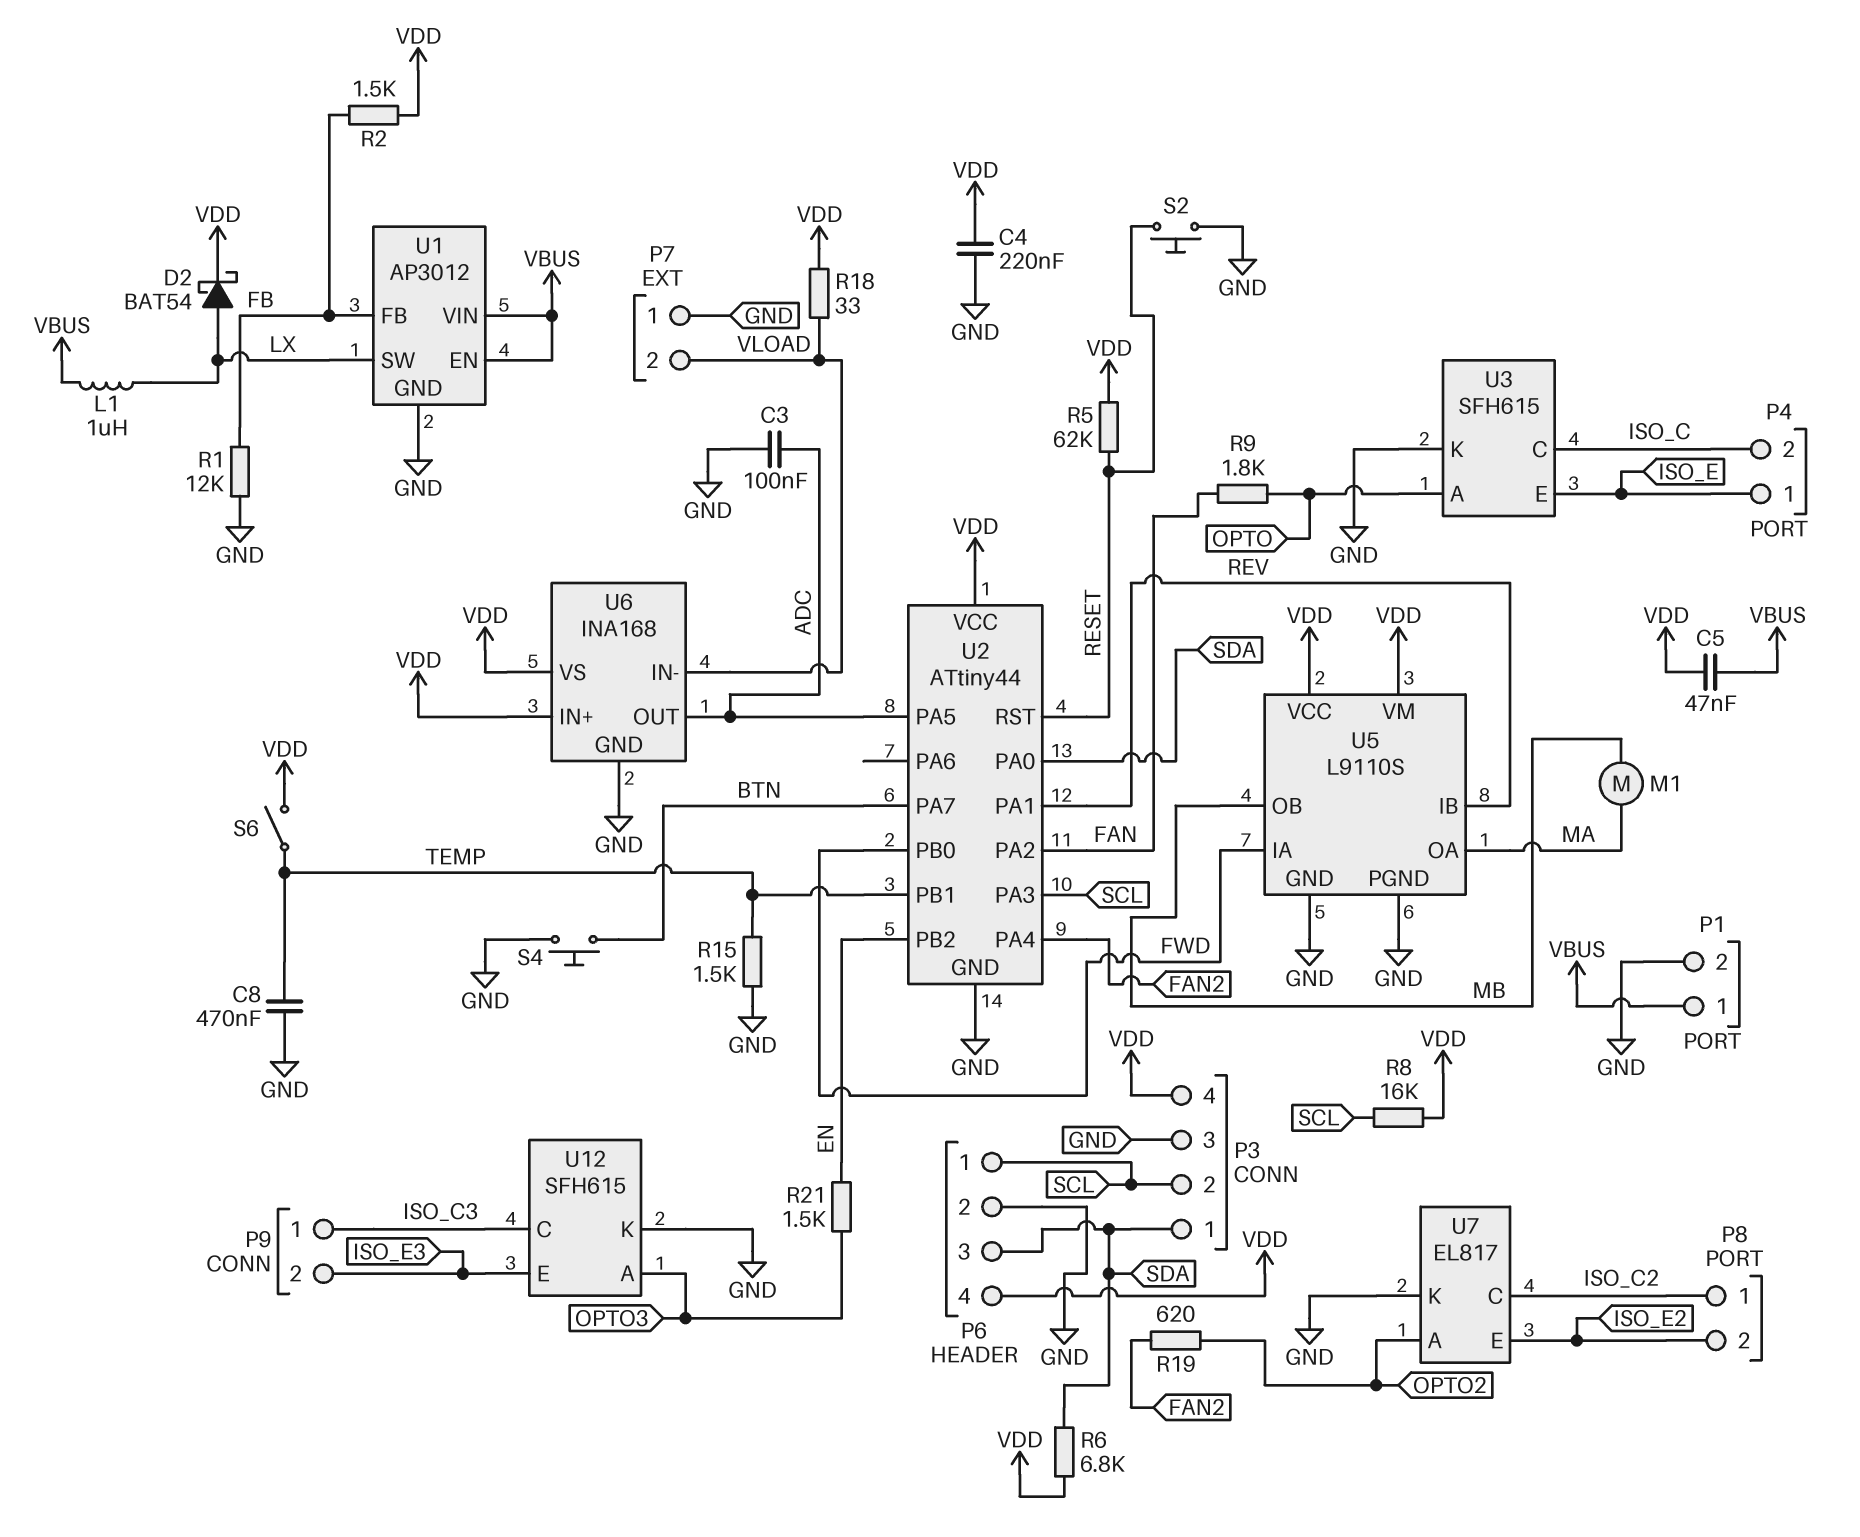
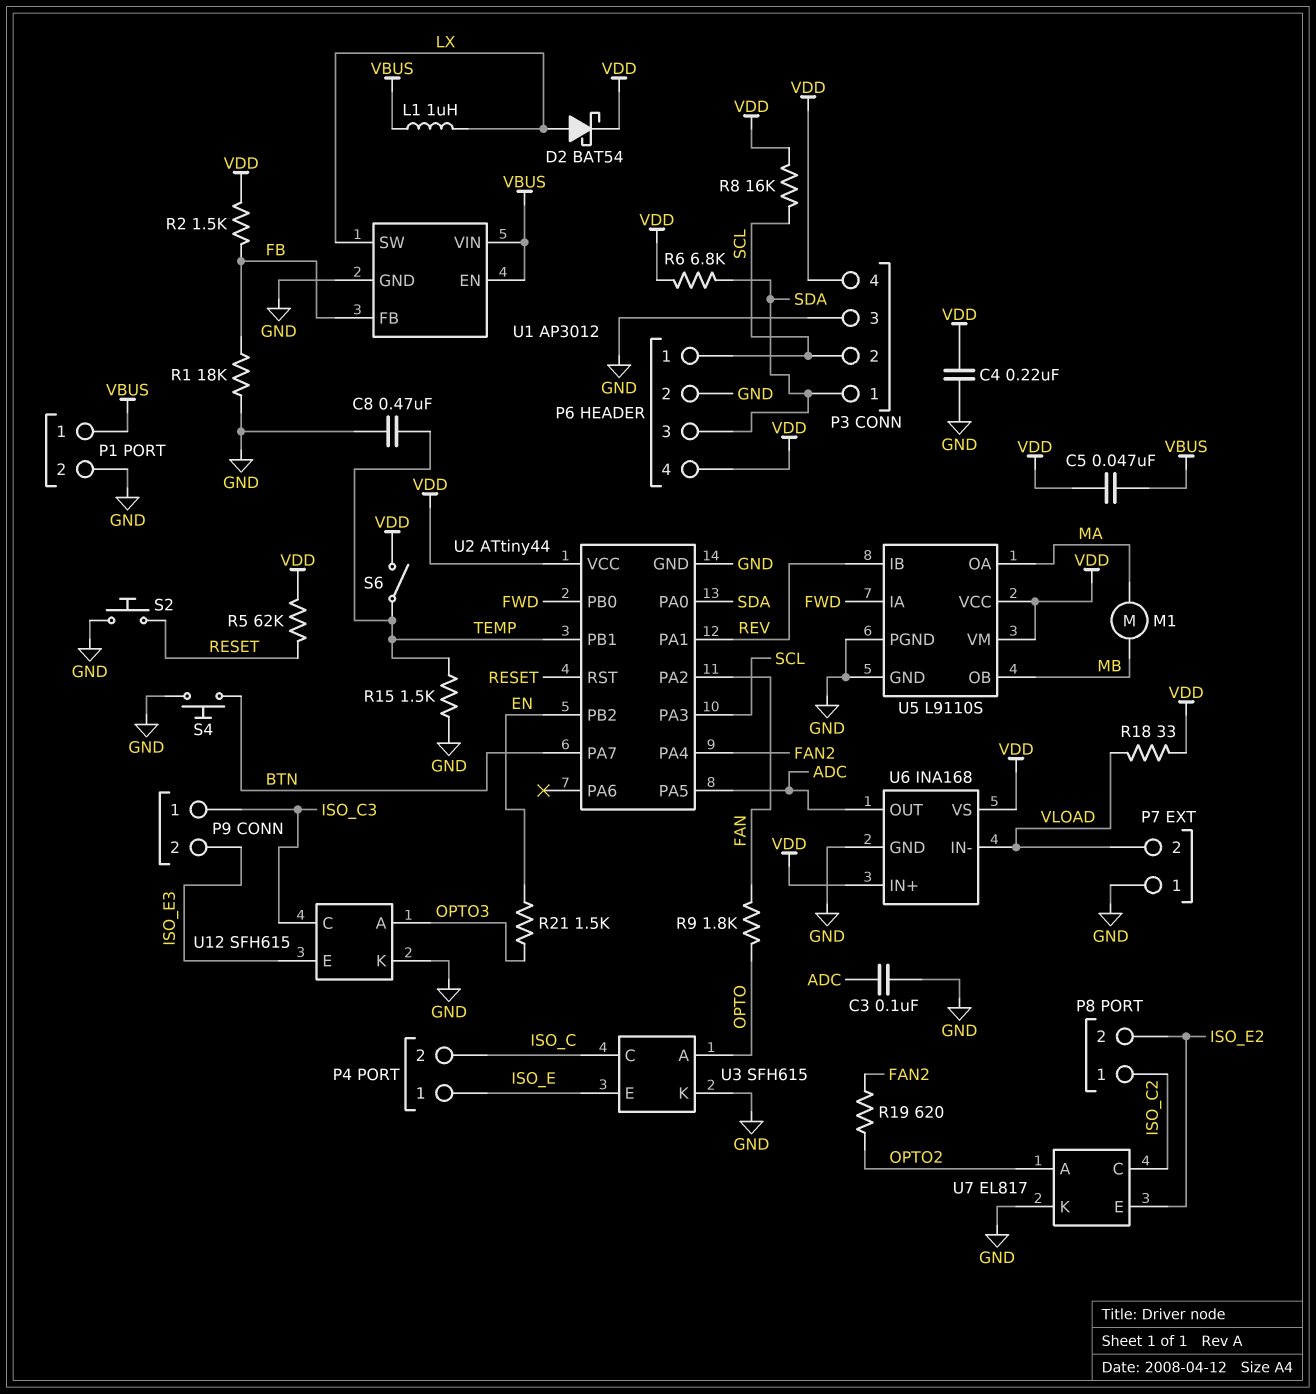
R1: 12k (FB, GND) -> 18k (FB, GND)

